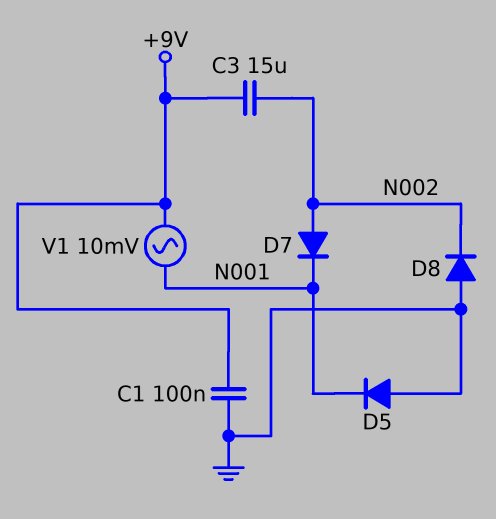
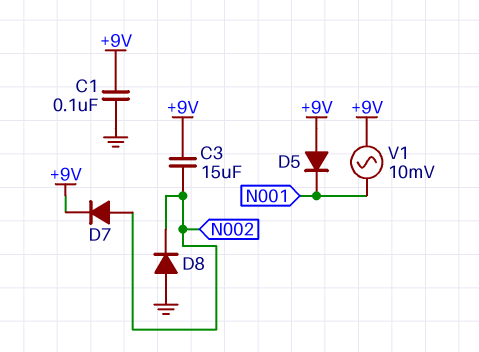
D5: diode (A GND, K N001) -> diode (A +9V, K N001)
D7: diode (A N002, K N001) -> diode (A N002, K +9V)

